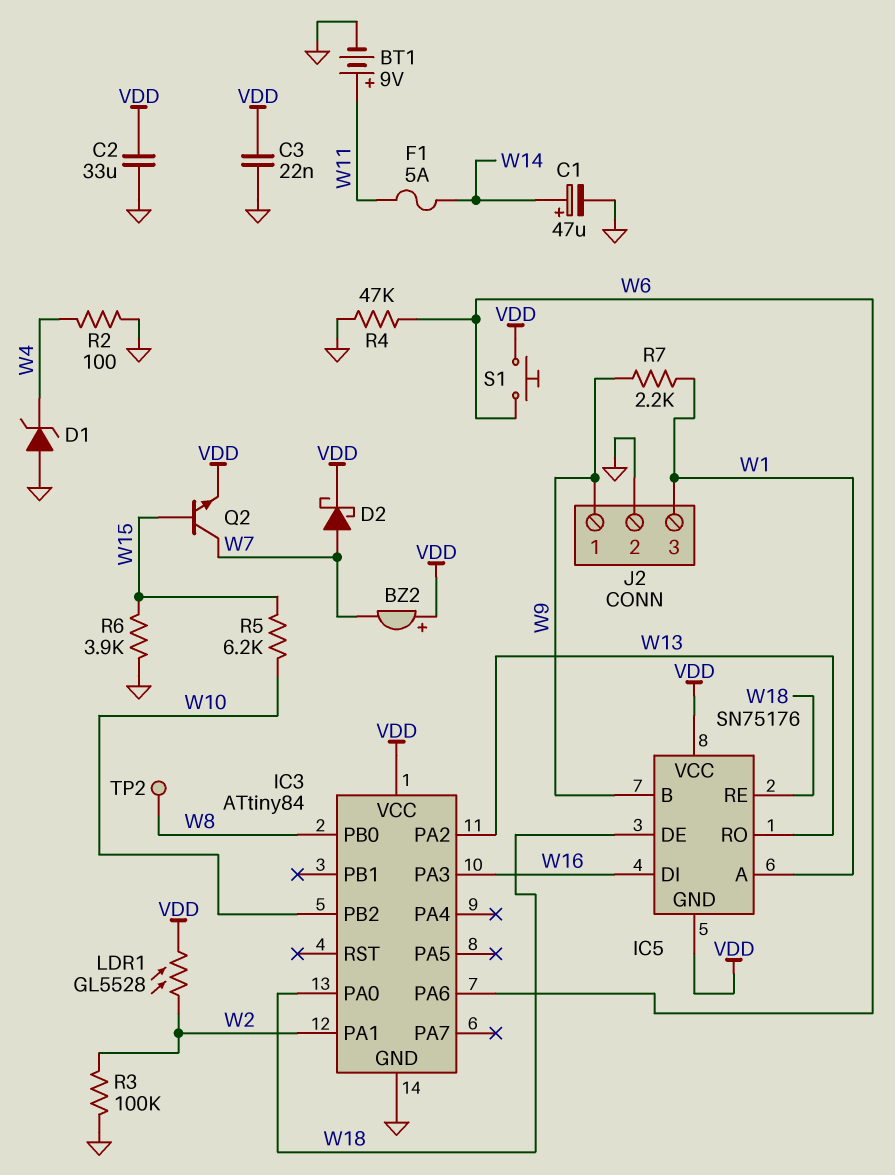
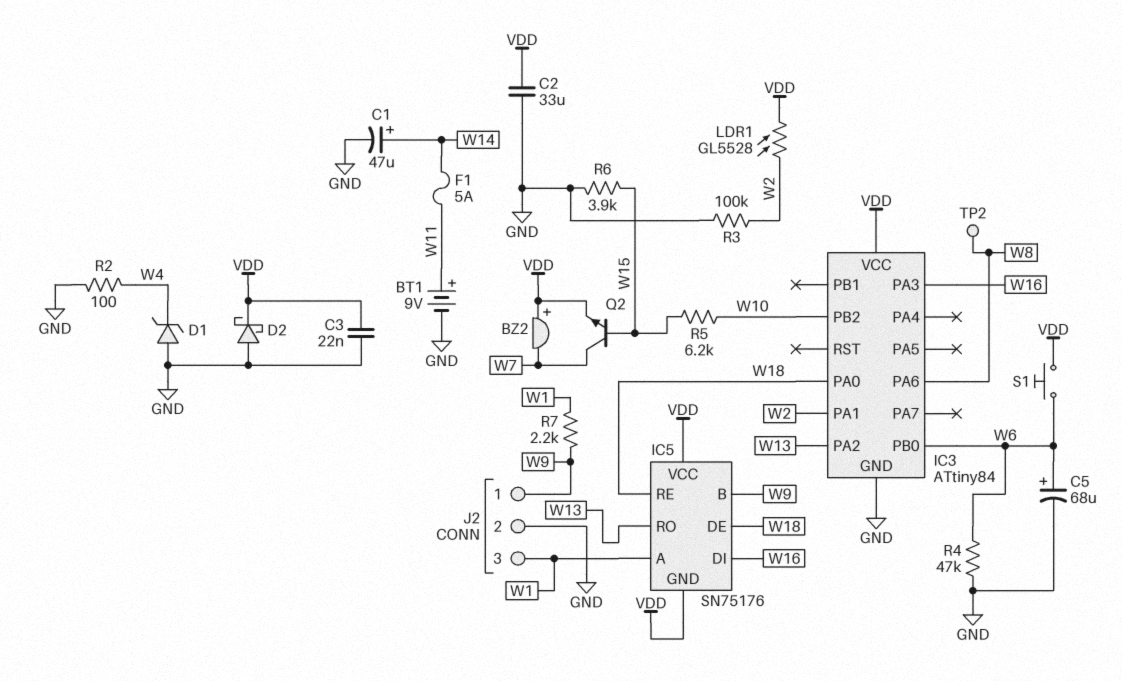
C5: none -> 68uF (plus W6, minus GND)
D2: schottky (A W7, K VDD) -> schottky (A GND, K VDD)
IC3 pin PA6: W6 -> W8
IC3 pin PB0: W8 -> W6

